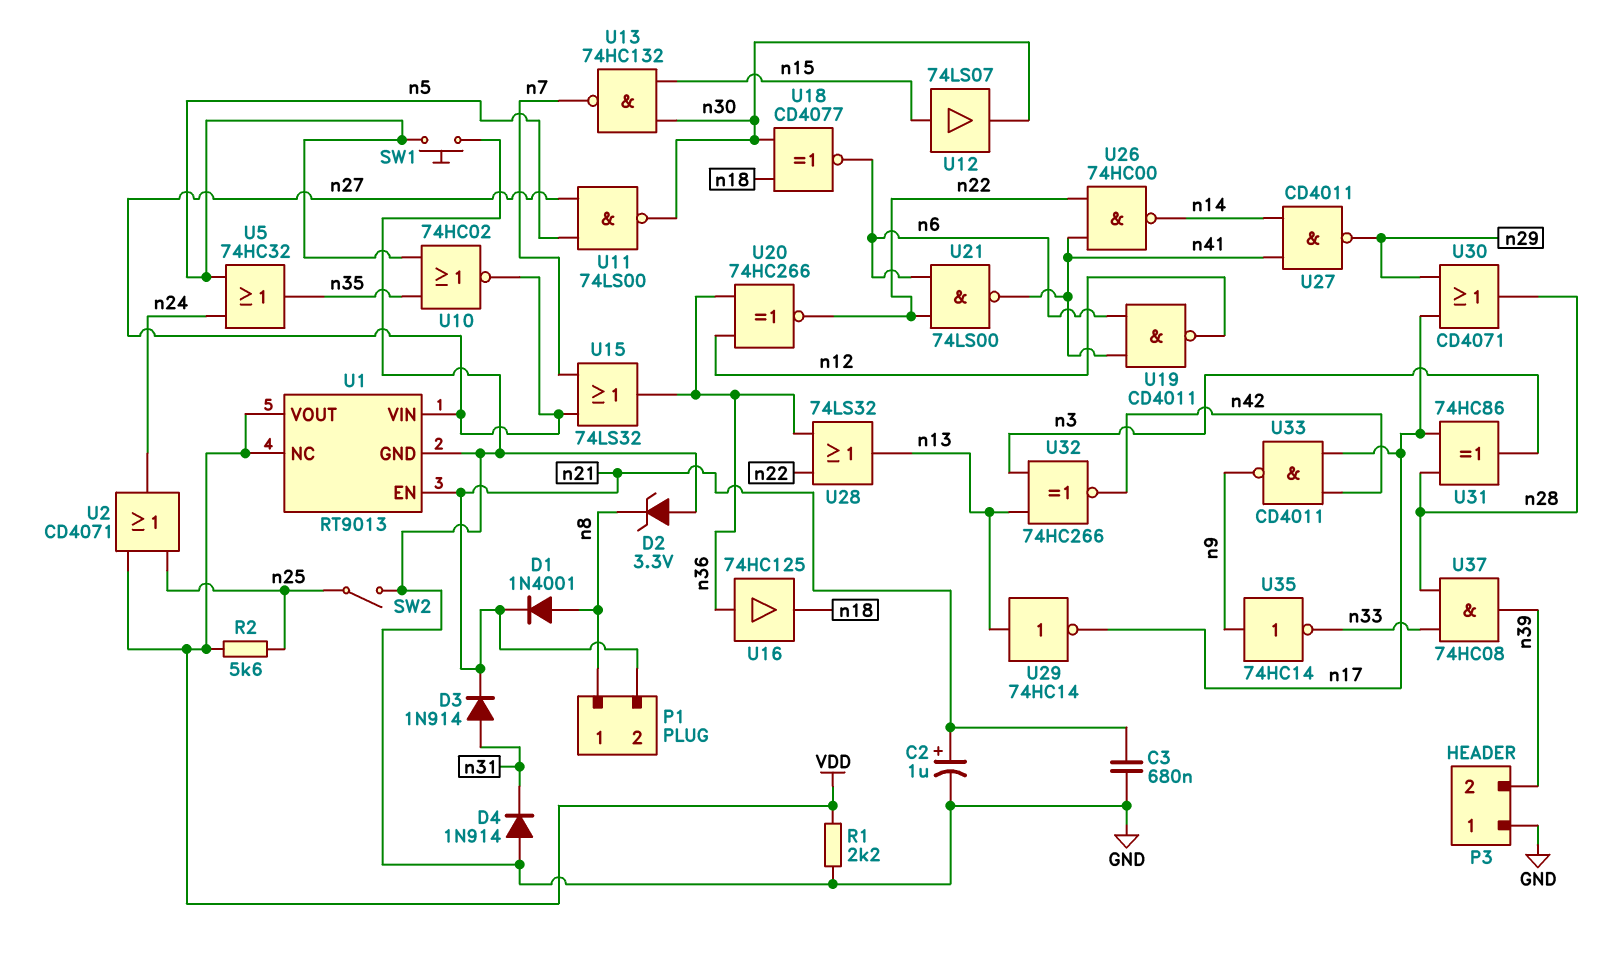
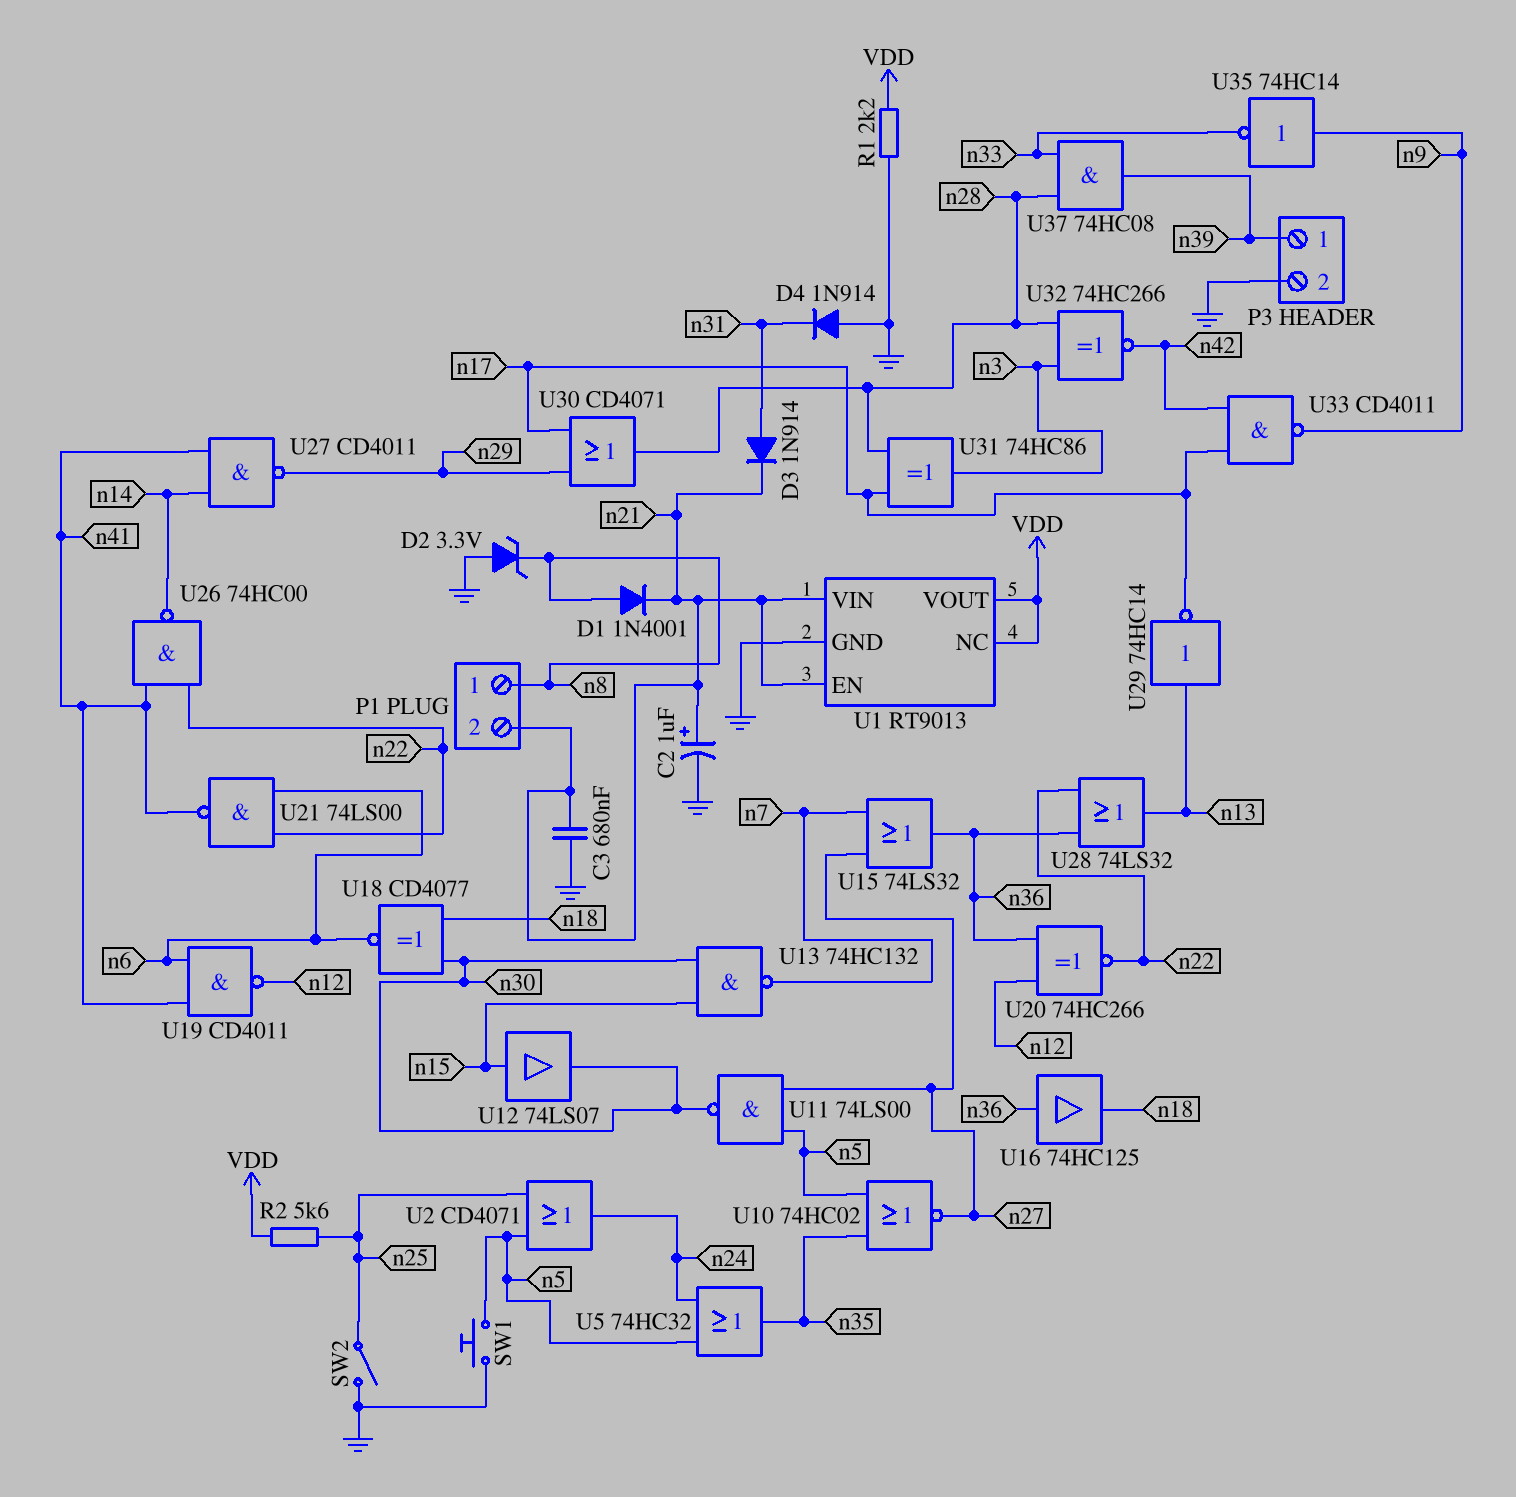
P3 pin 1: GND -> n39
P3 pin 2: n39 -> GND
U1 pin VIN: n27 -> n21
U2: OR CD4071 (in VDD, in n25, out n24) -> OR CD4071 (in n5, in n25, out n24)
U32: XNOR 74HC266 (in n3, in n13, out n42) -> XNOR 74HC266 (in n3, in n28, out n42)

